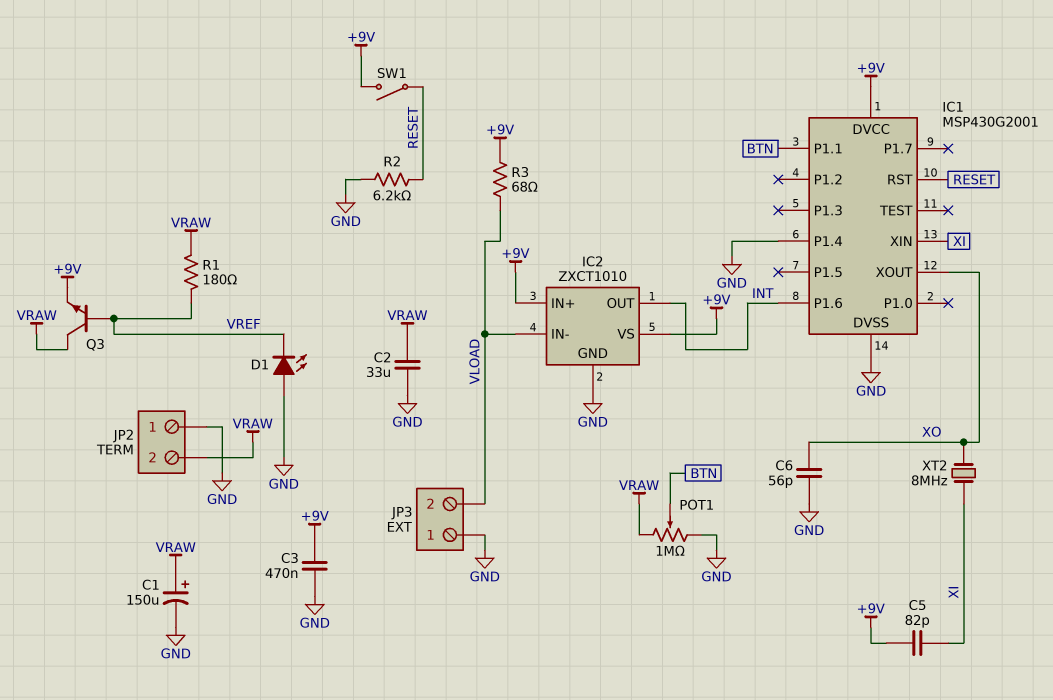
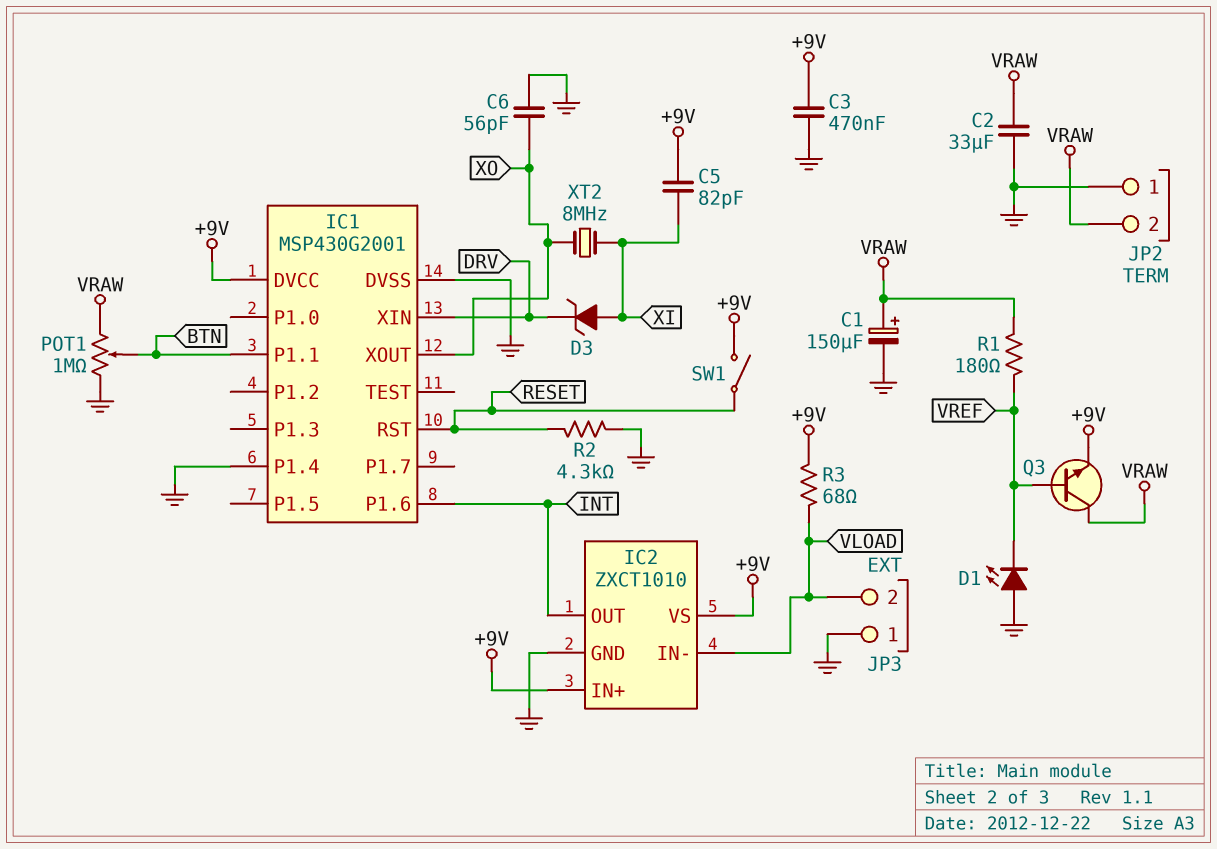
D3: none -> zener (A XI, K DRV)
IC1 pin XIN: XI -> DRV
R2: 6.2k (GND, RESET) -> 4.3k (GND, RESET)

